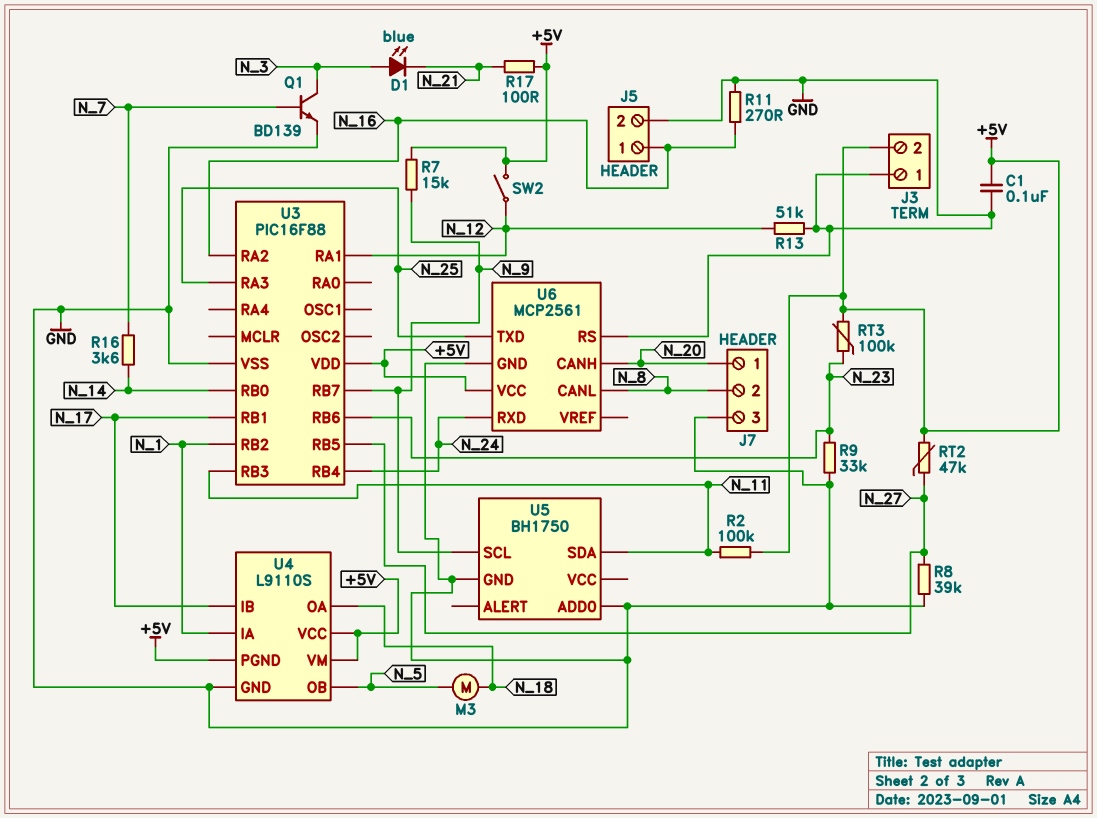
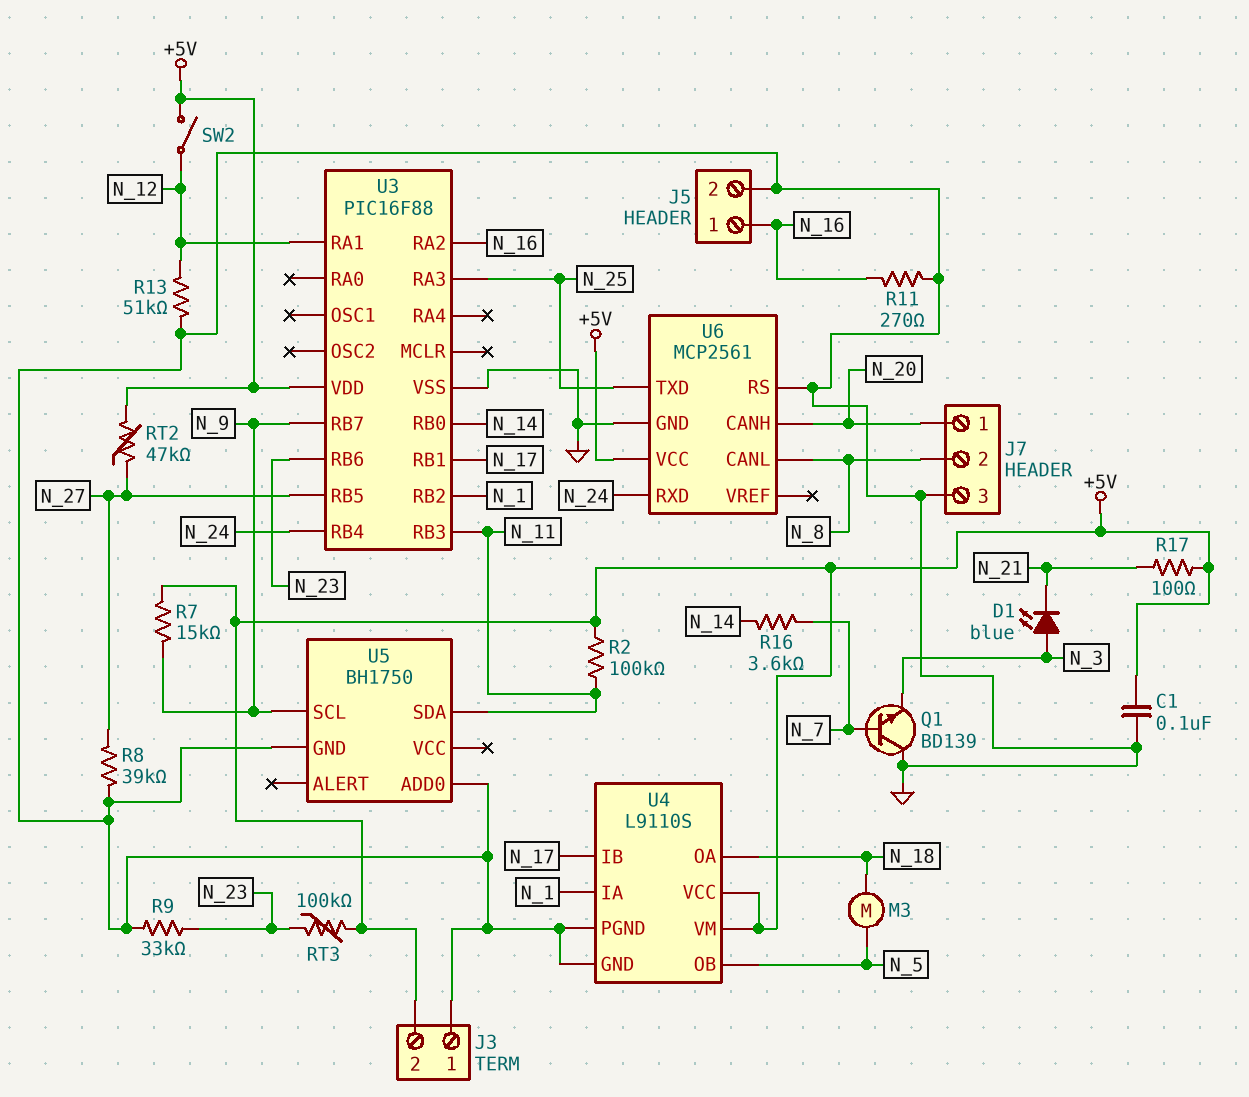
Q1: NPN BD139 (B N_7, C N_3, E GND) -> NPN BD139 (B N_7, C GND, E N_3)
U4 pin PGND: +5V -> GND

